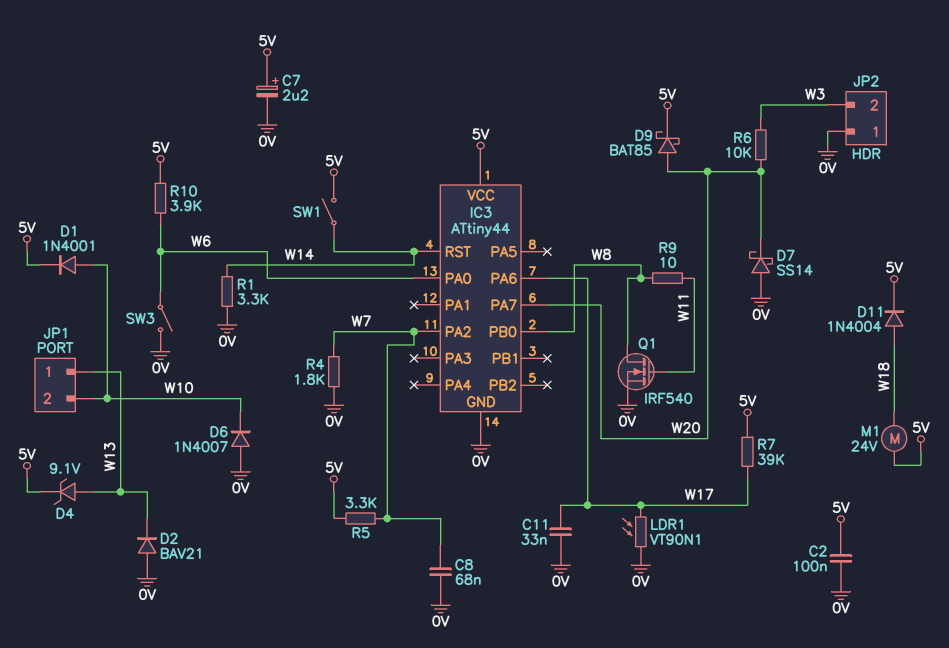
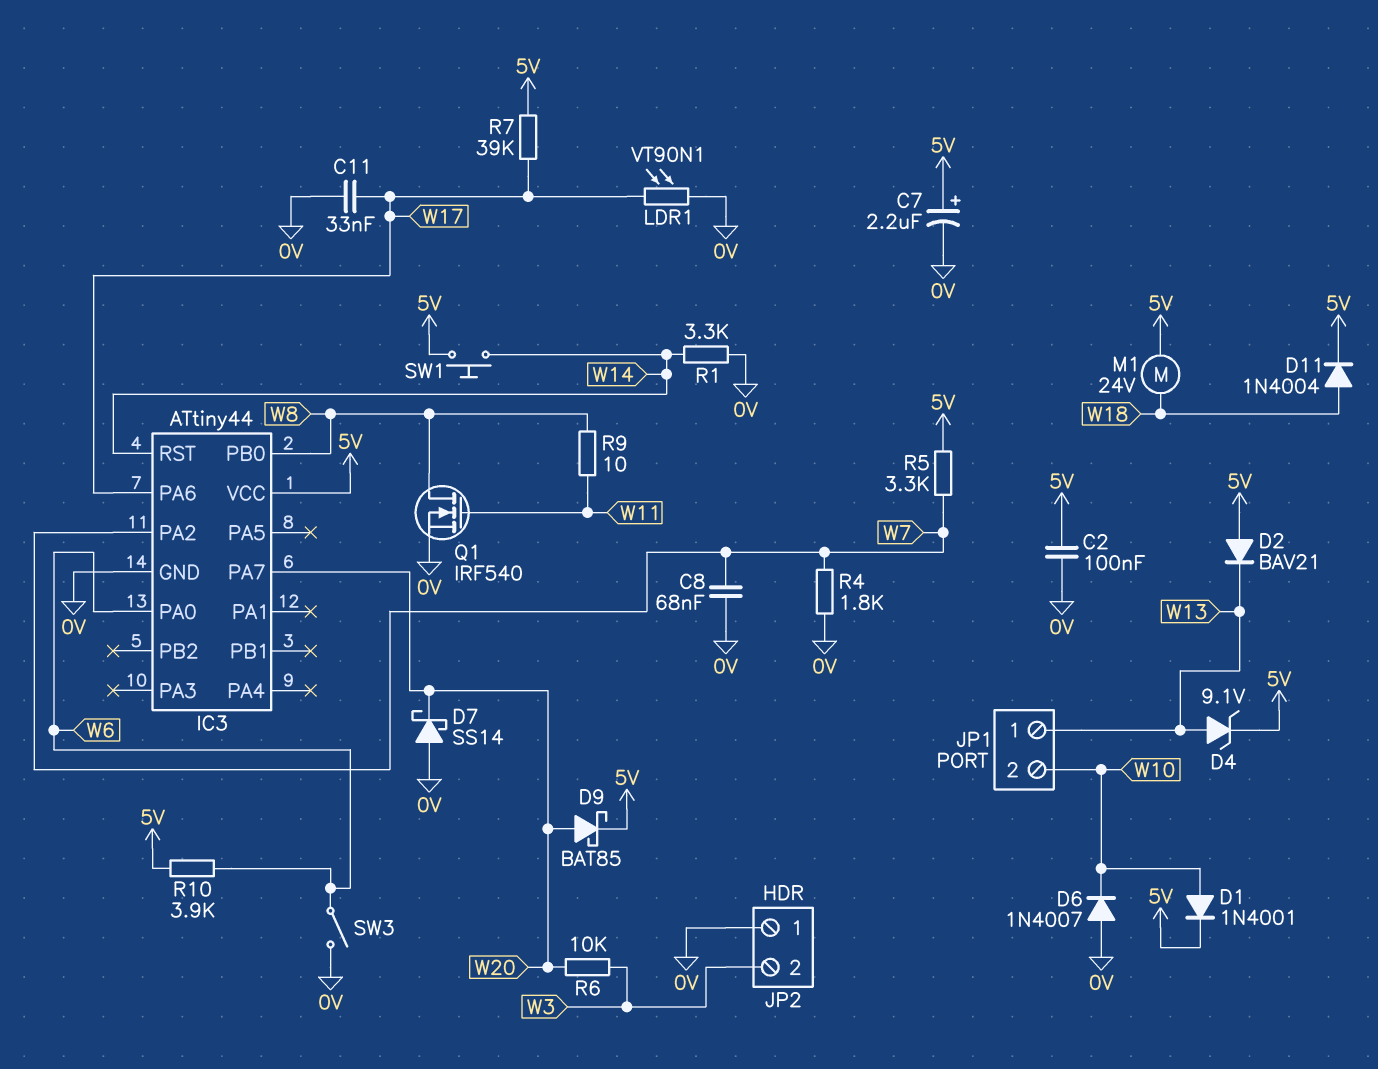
D2: diode BAV21 (A 0V, K W13) -> diode BAV21 (A 5V, K W13)
SW1: switch (5V, W14) -> button (5V, W14)

